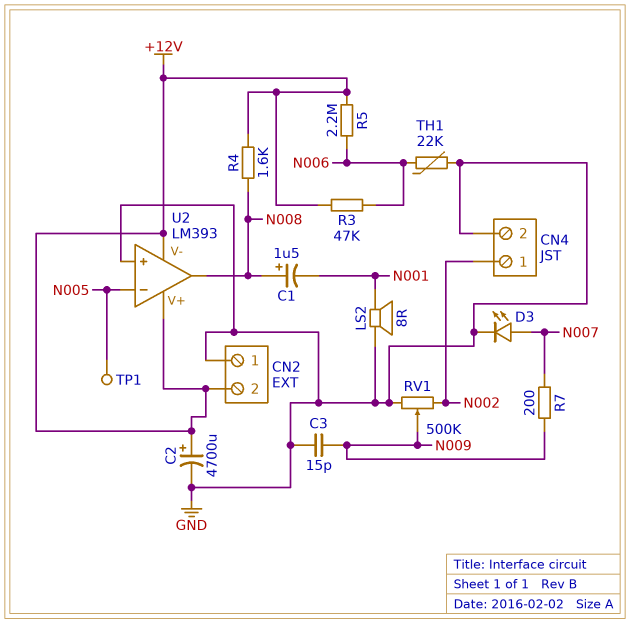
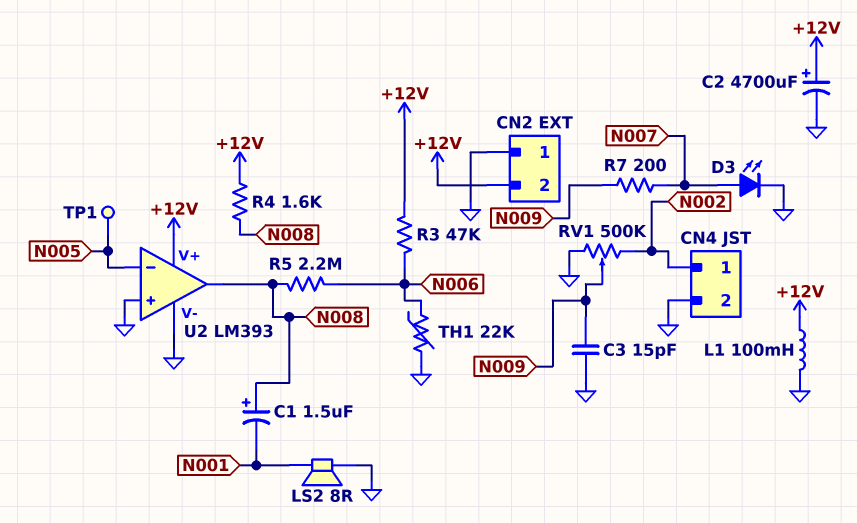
L1: none -> 100mH (+12V, GND)
R5: 2.2M (+12V, N006) -> 2.2M (N006, N008)
U2 pin V-: +12V -> GND

